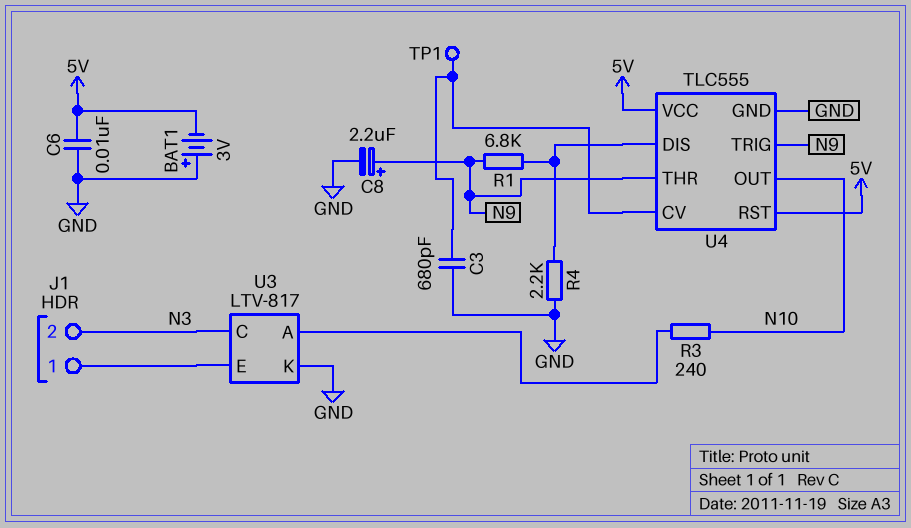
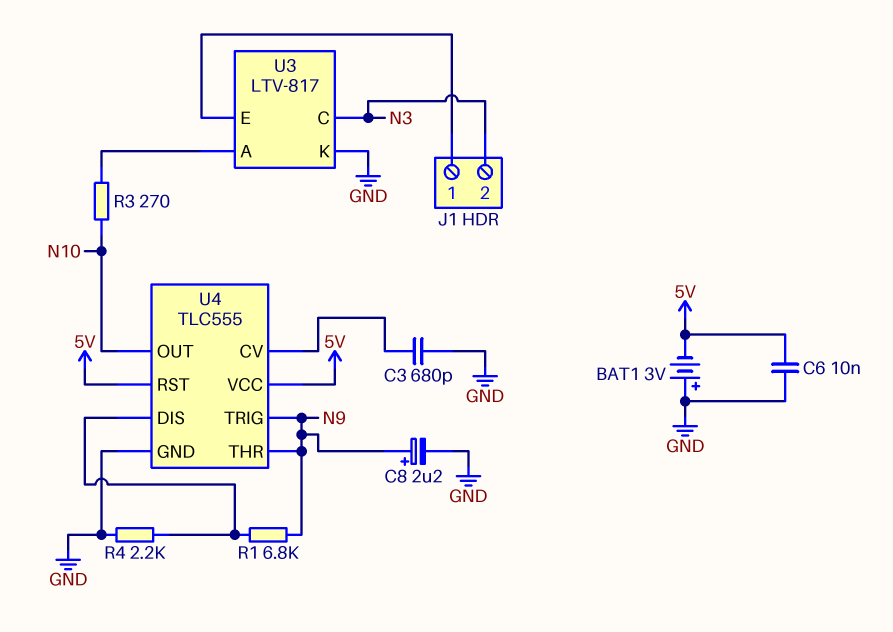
R3: 240 (N10, U3/A) -> 270 (N10, U3/A)
TP1: test point (U4/CV) -> none

